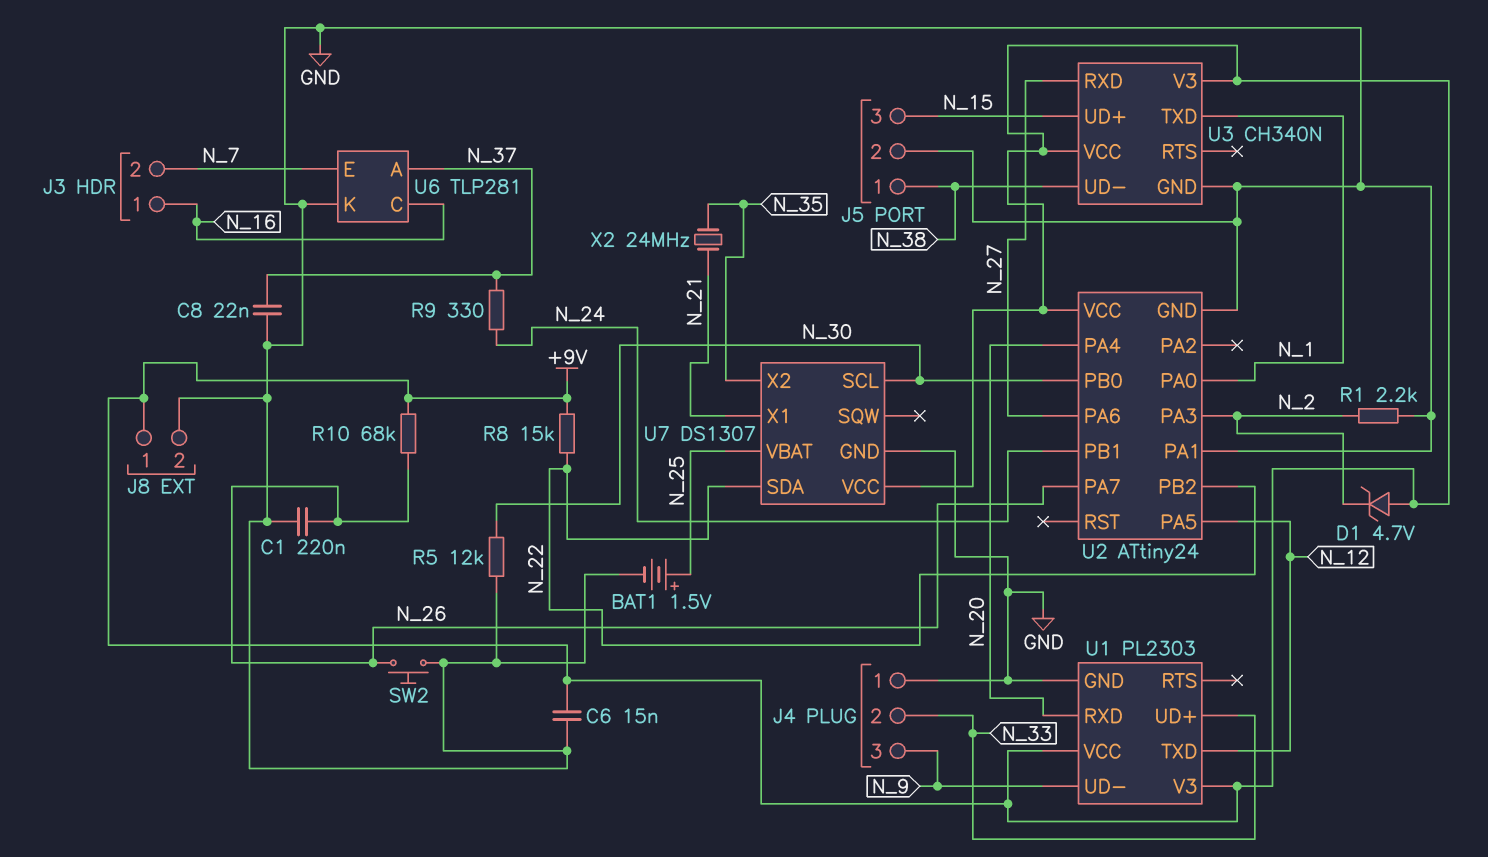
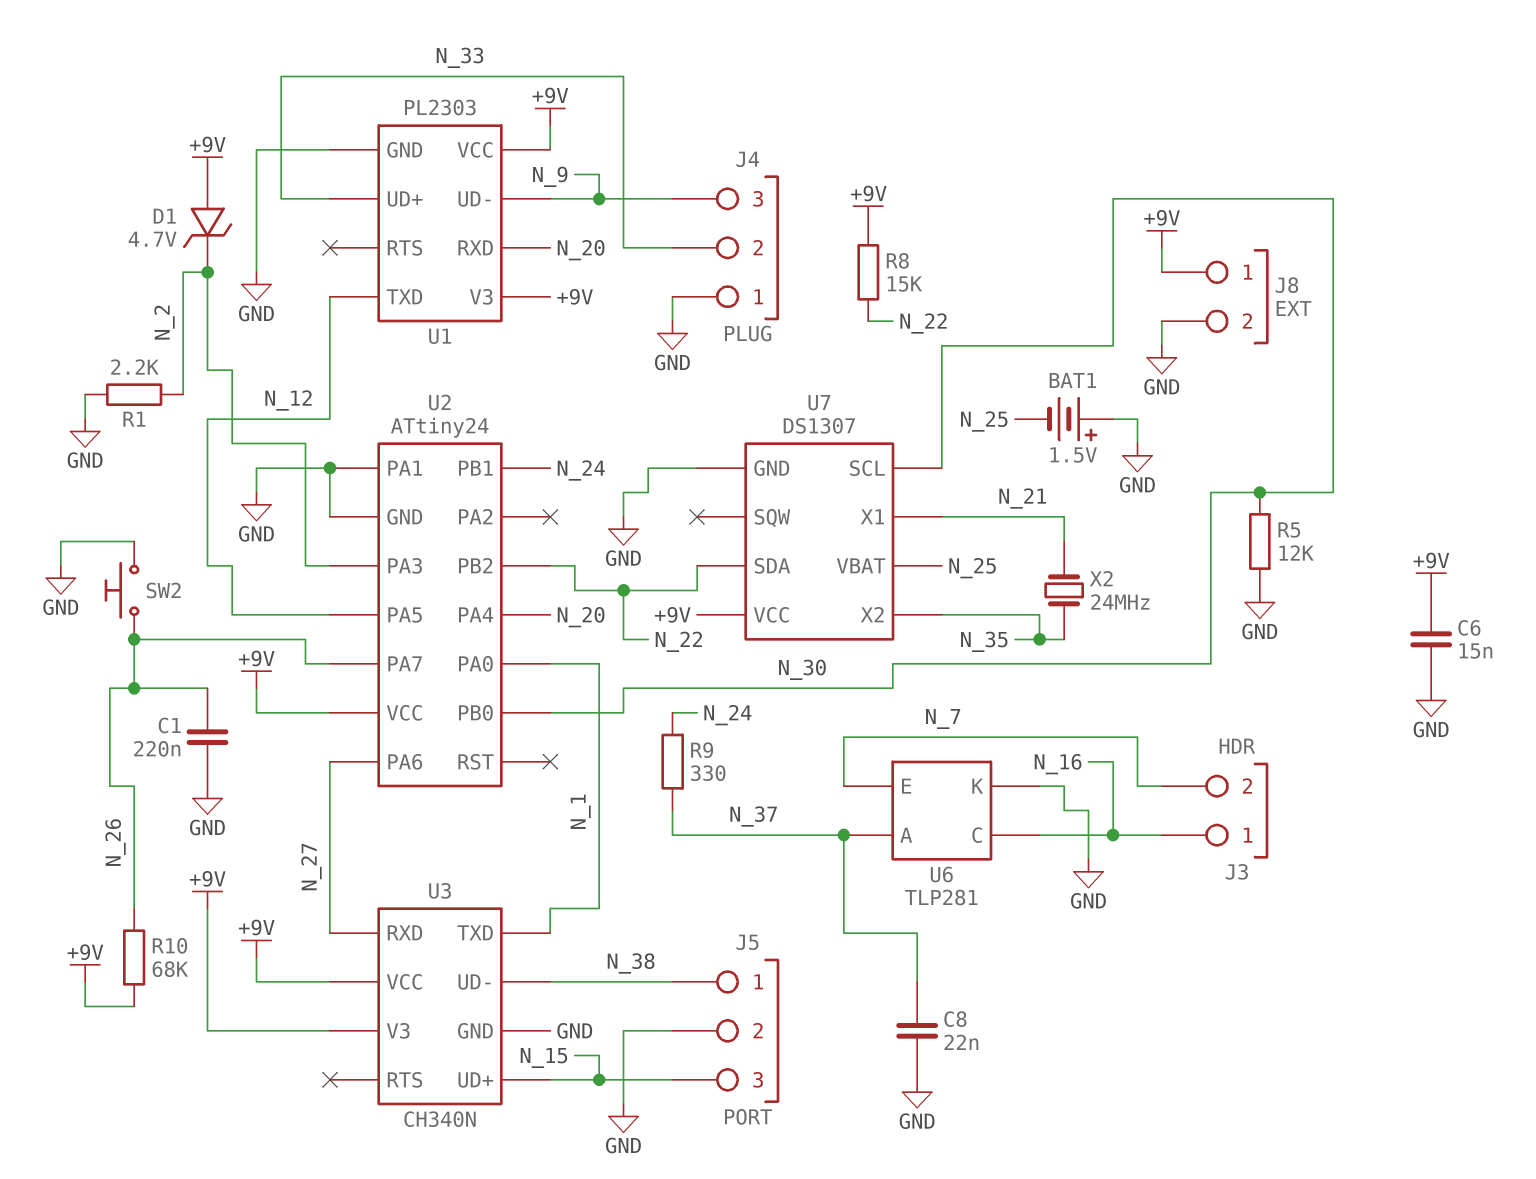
BAT1: 1.5V (plus N_25, minus GND) -> 1.5V (plus GND, minus N_25)

